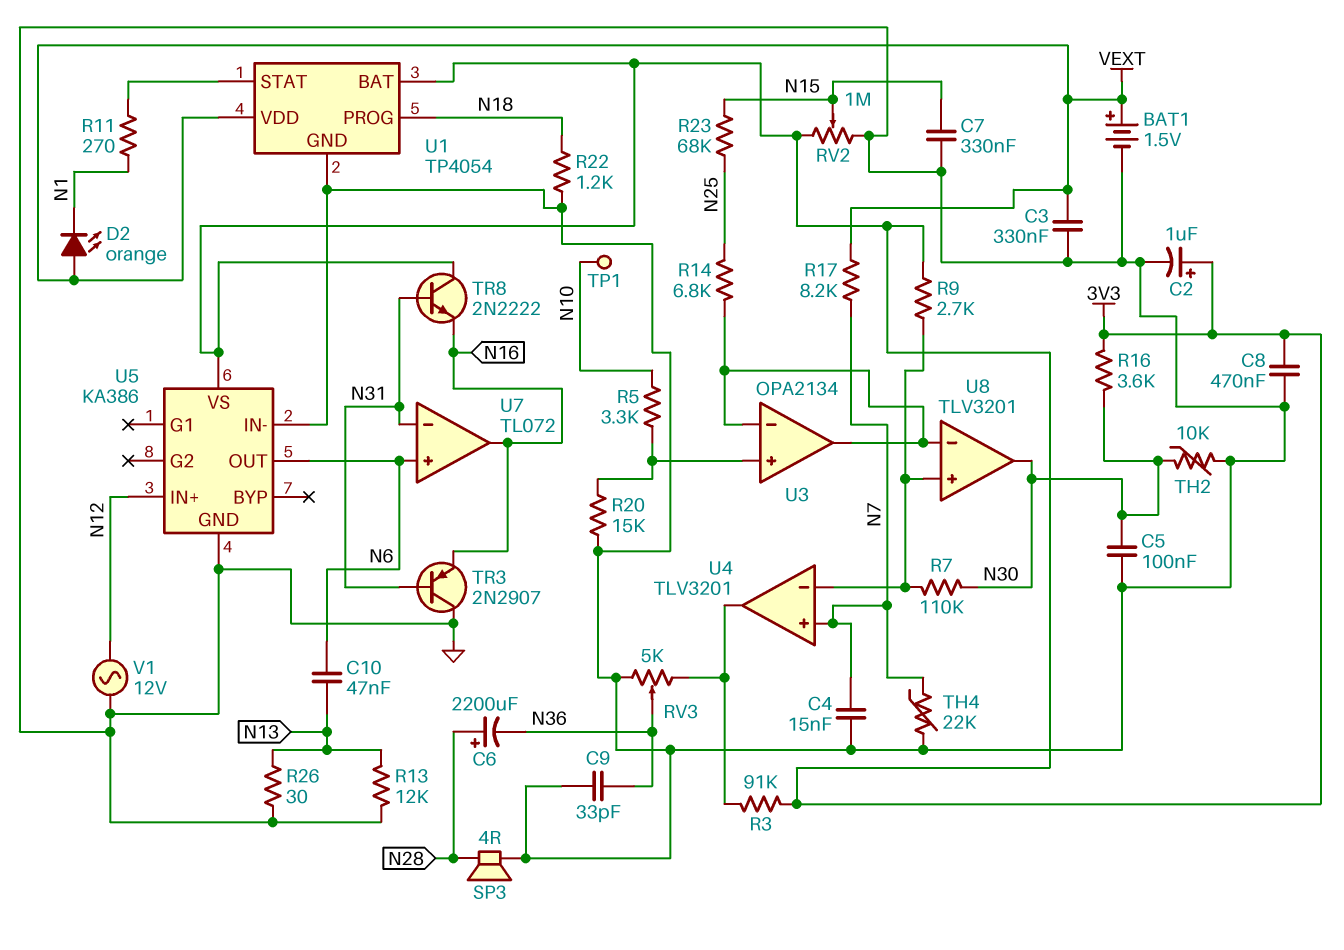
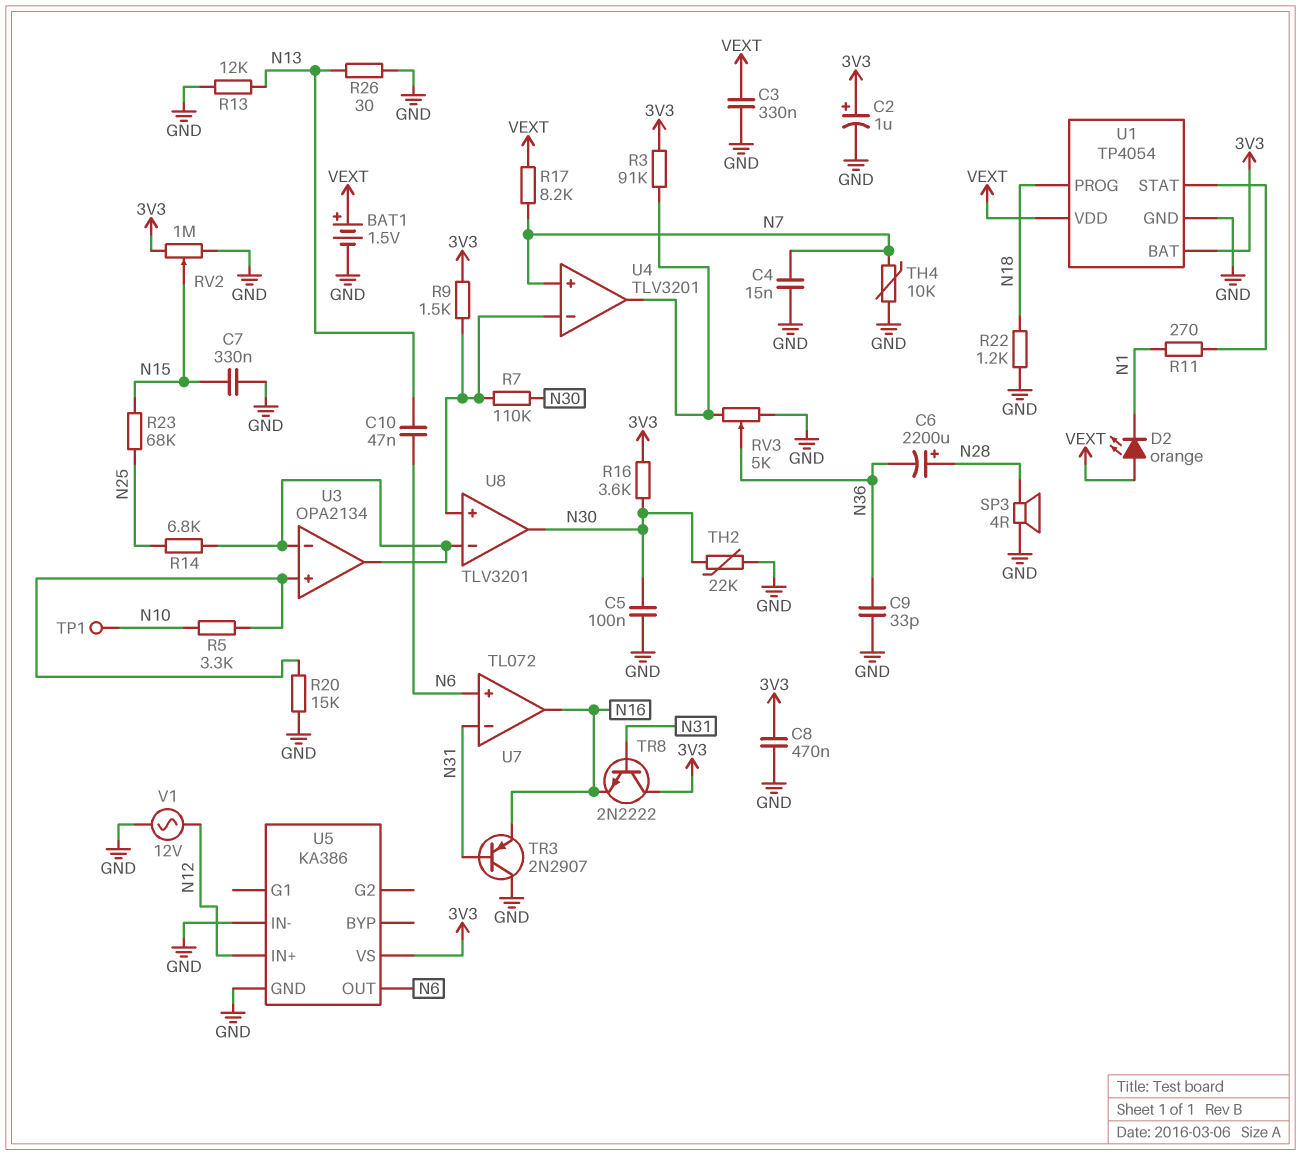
R9: 2.7k (3V3, U4/in-) -> 1.5k (3V3, U4/in-)
TH2: 10k (GND, N30) -> 22k (GND, N30)
TH4: 22k (GND, N7) -> 10k (GND, N7)

